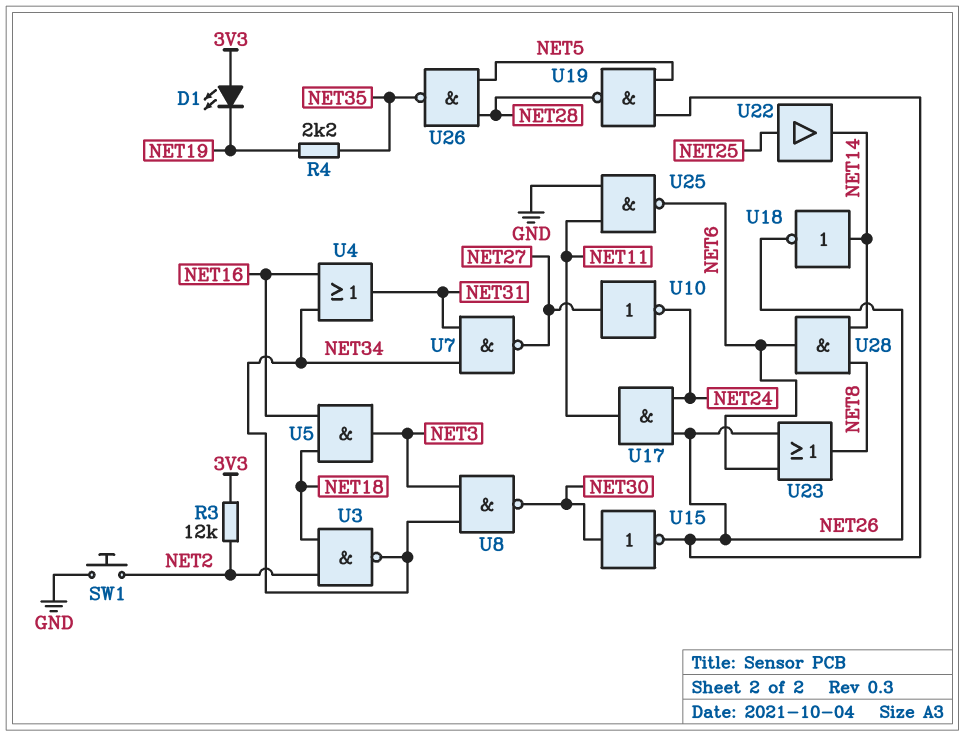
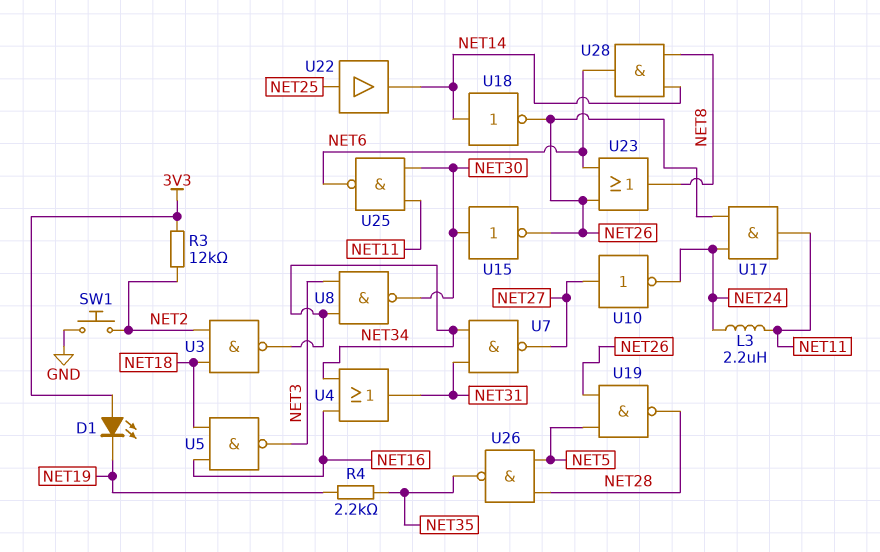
L3: none -> 2.2uH (NET11, NET24)
U5: AND (in NET16, in NET18, out NET3) -> NAND (in NET16, in NET18, out NET3)
U25: NAND (in GND, in NET11, out NET6) -> NAND (in NET11, in NET30, out NET6)

